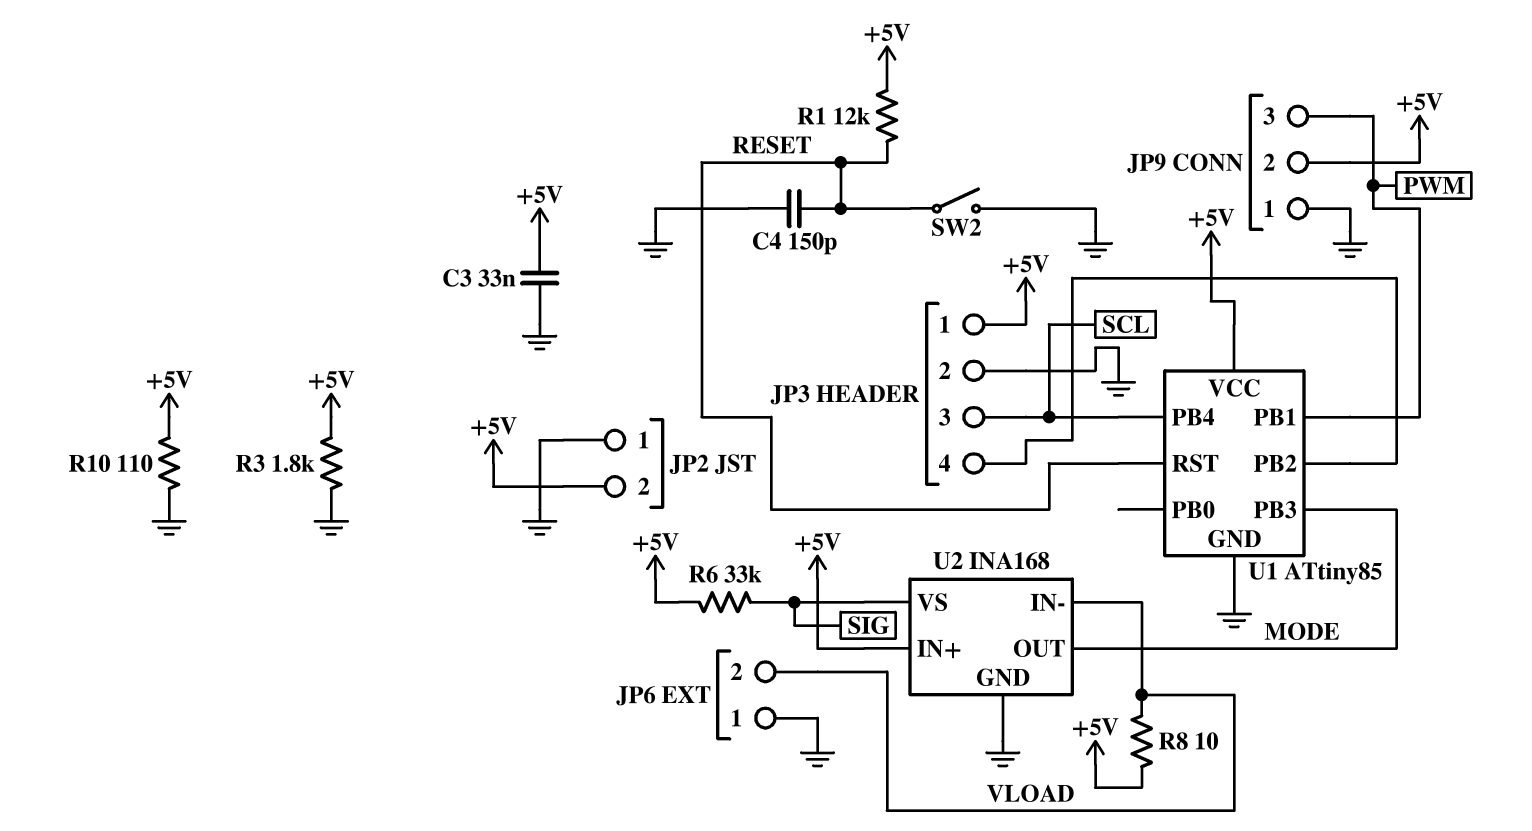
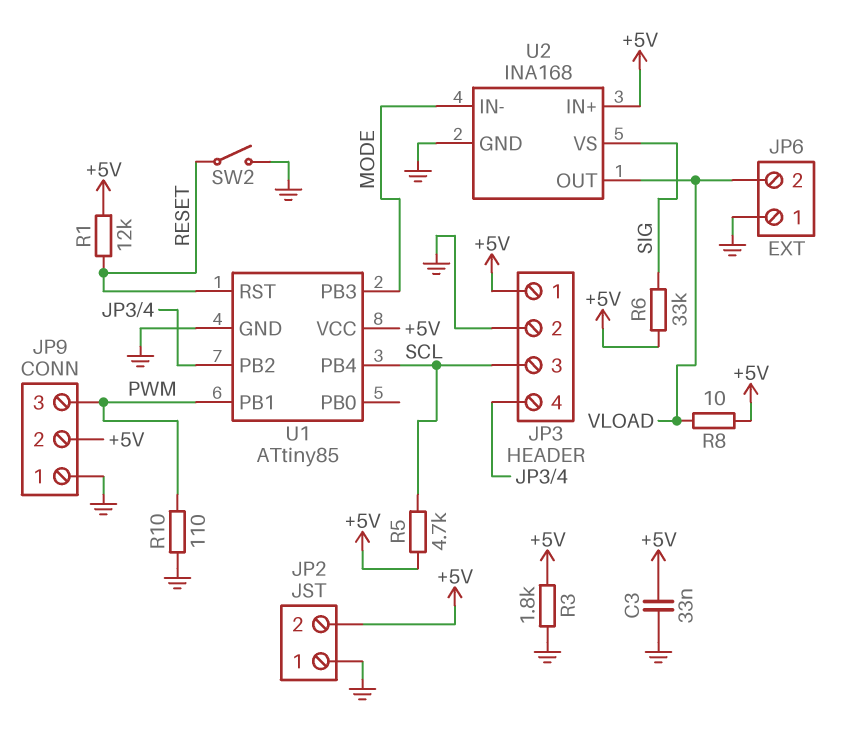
C4: 150pF (GND, RESET) -> none
R5: none -> 4.7k (+5V, SCL)
R10: 110 (+5V, GND) -> 110 (GND, PWM)
U2 pin IN-: VLOAD -> MODE
U2 pin OUT: MODE -> VLOAD

